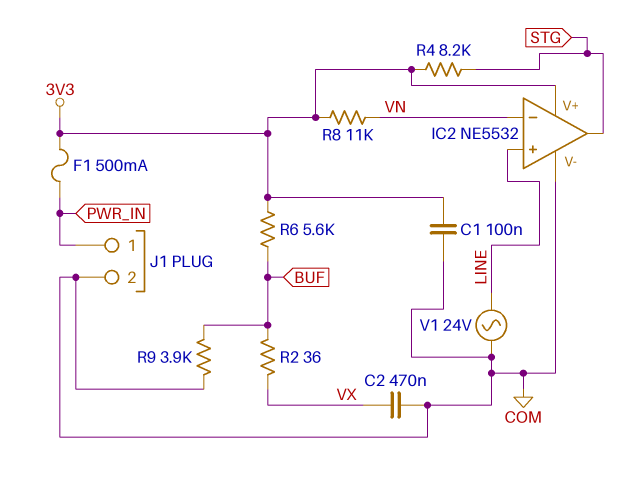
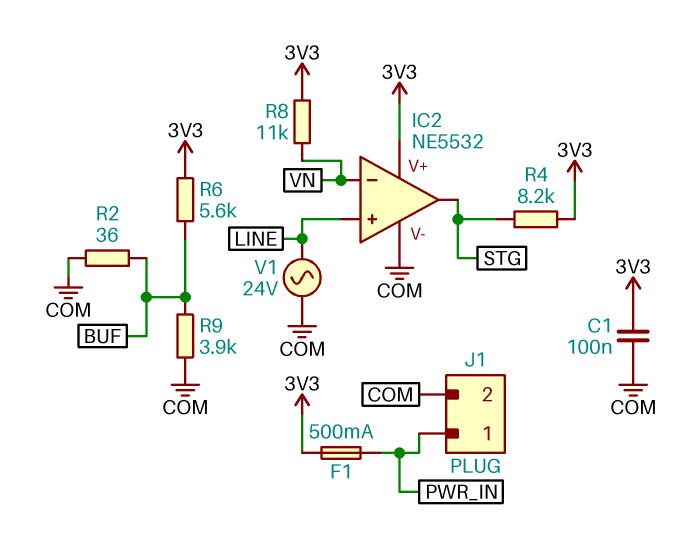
C2: 470nF (COM, VX) -> none
R2: 36 (BUF, VX) -> 36 (BUF, COM)

